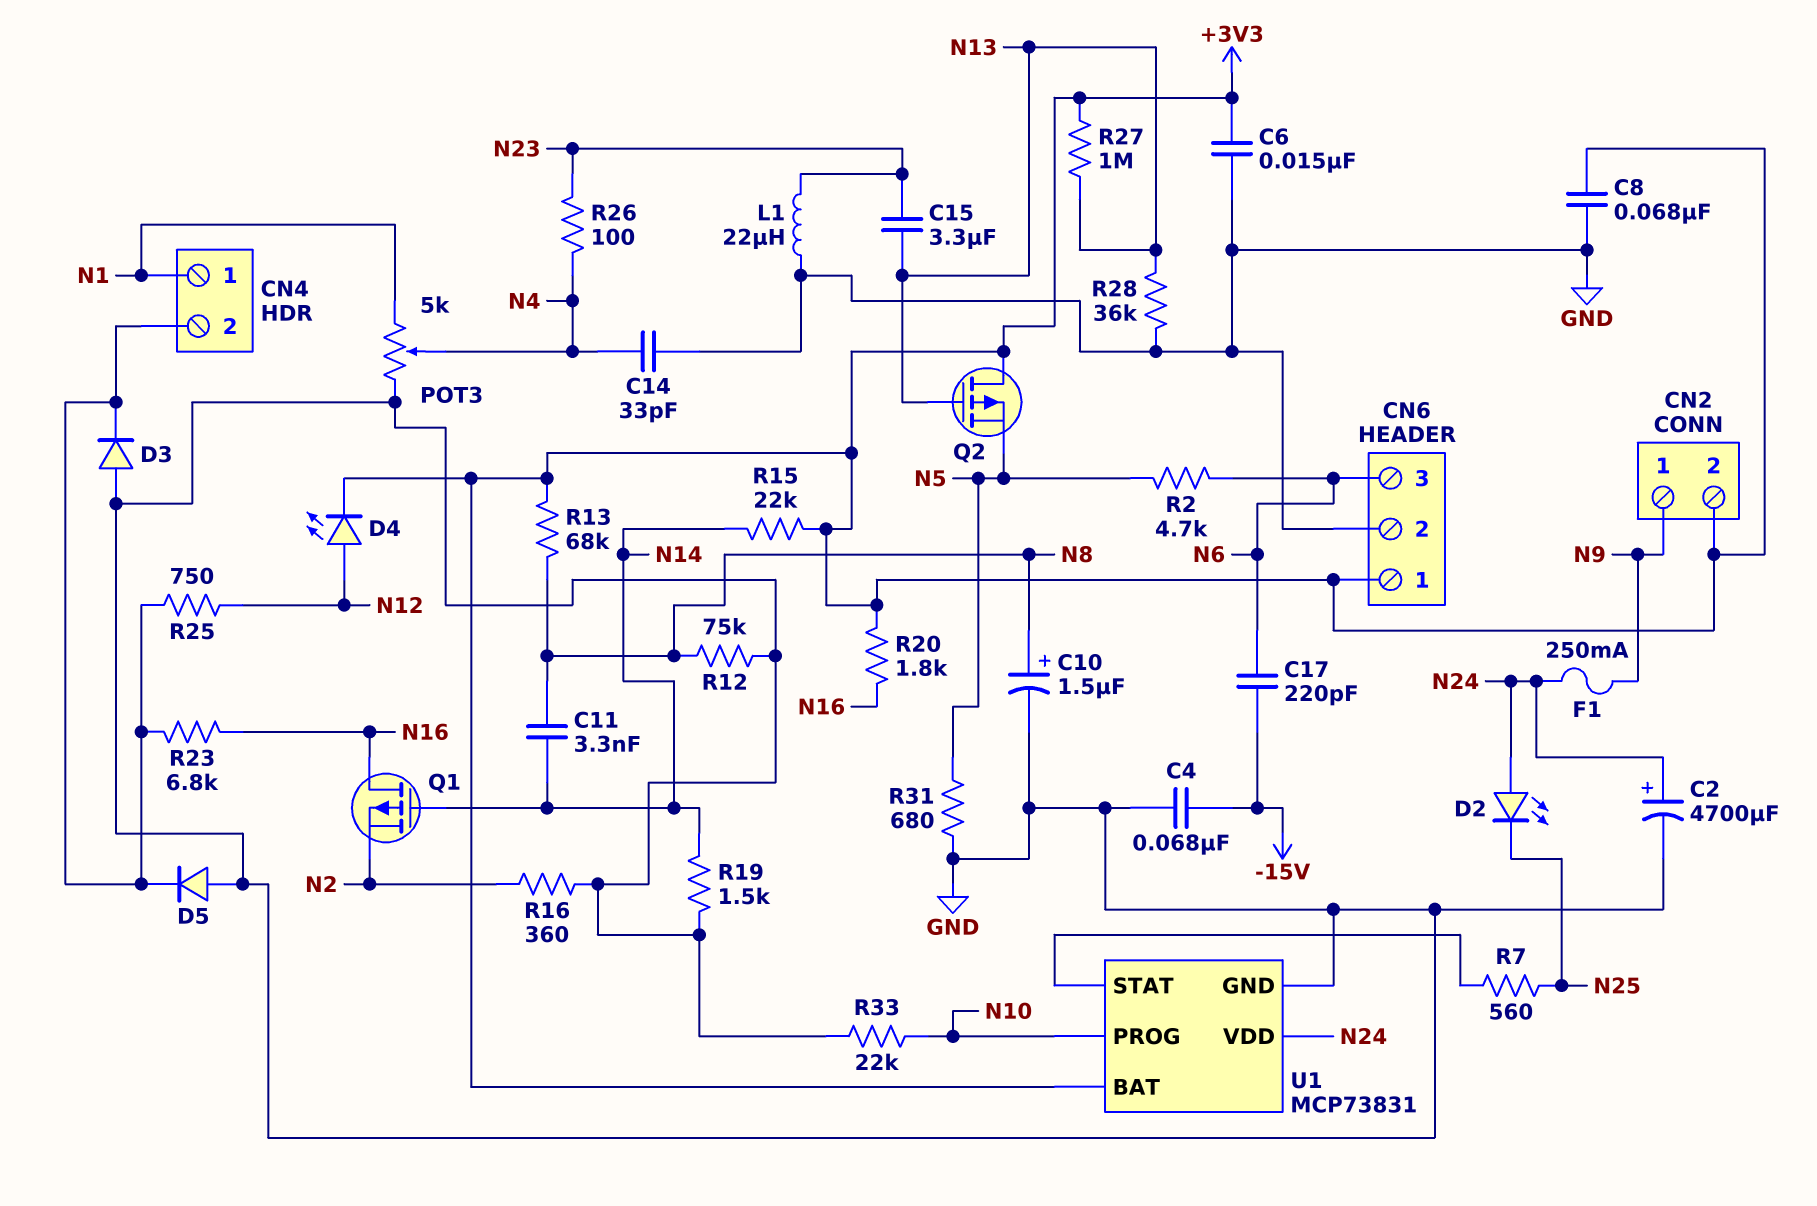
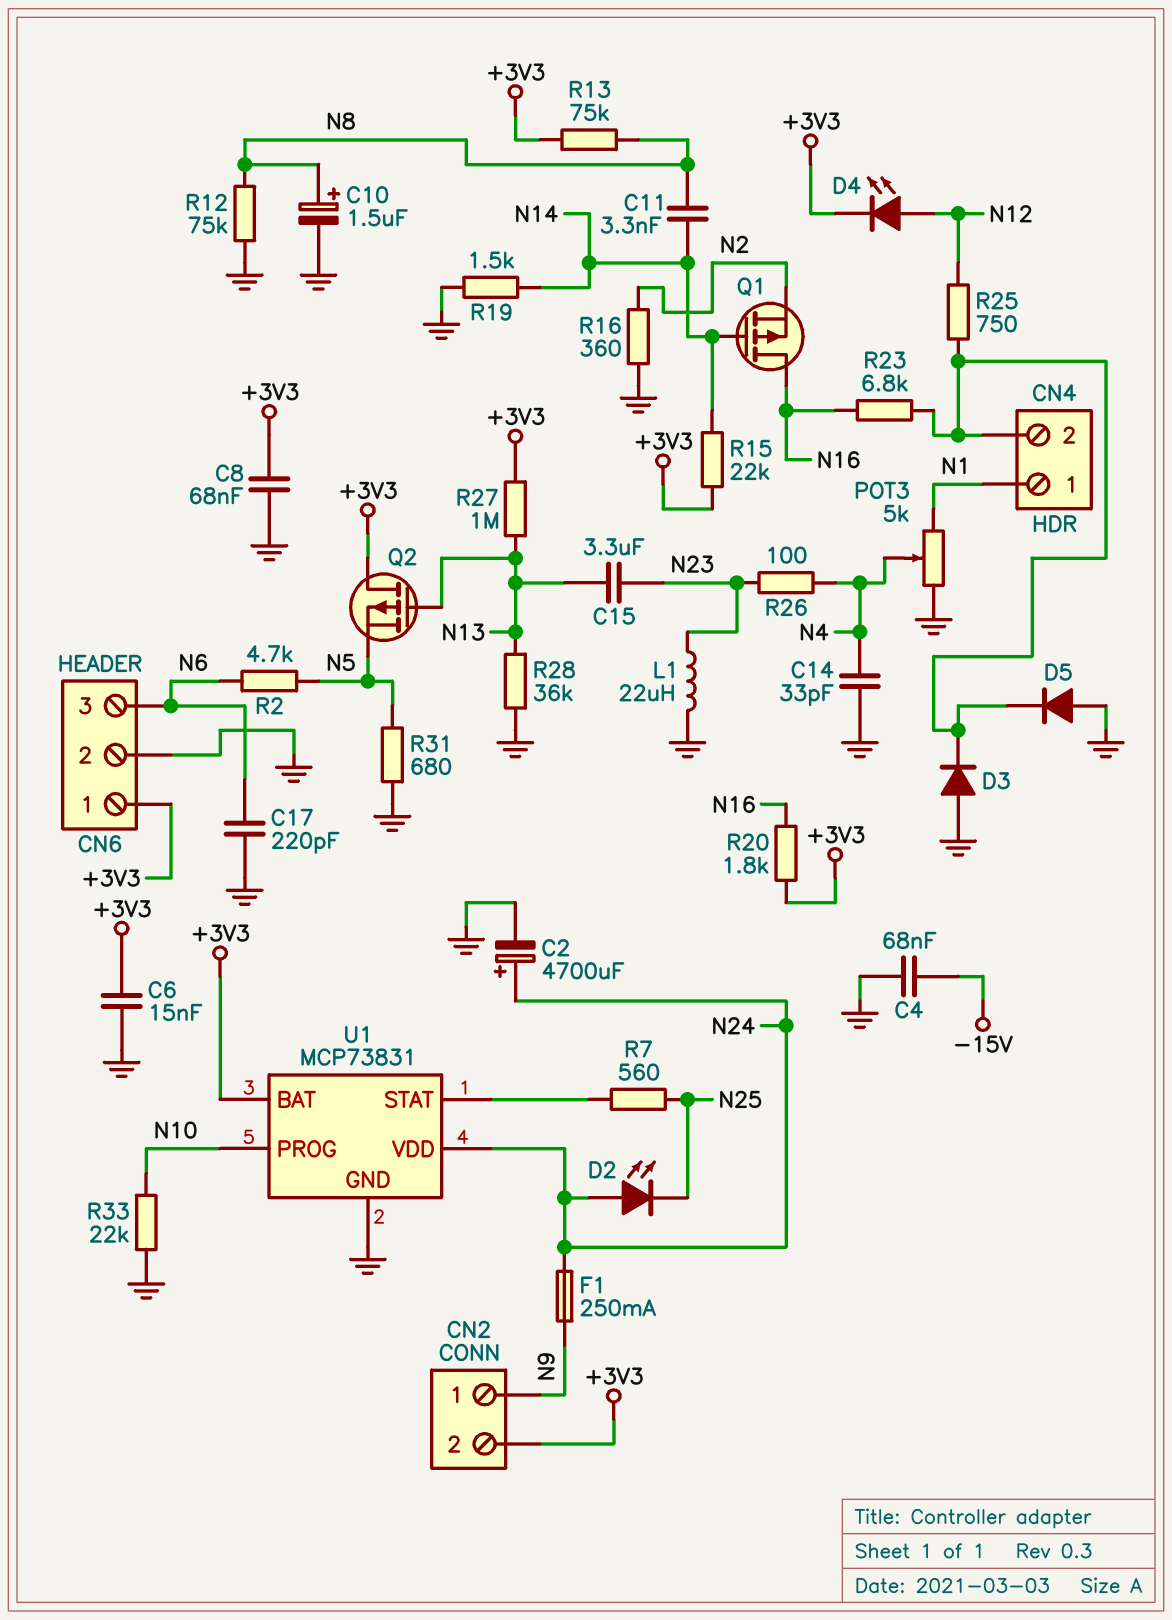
C17: 220pF (-15V, N6) -> 220pF (GND, N6)
R13: 68k (+3V3, N8) -> 75k (+3V3, N8)

